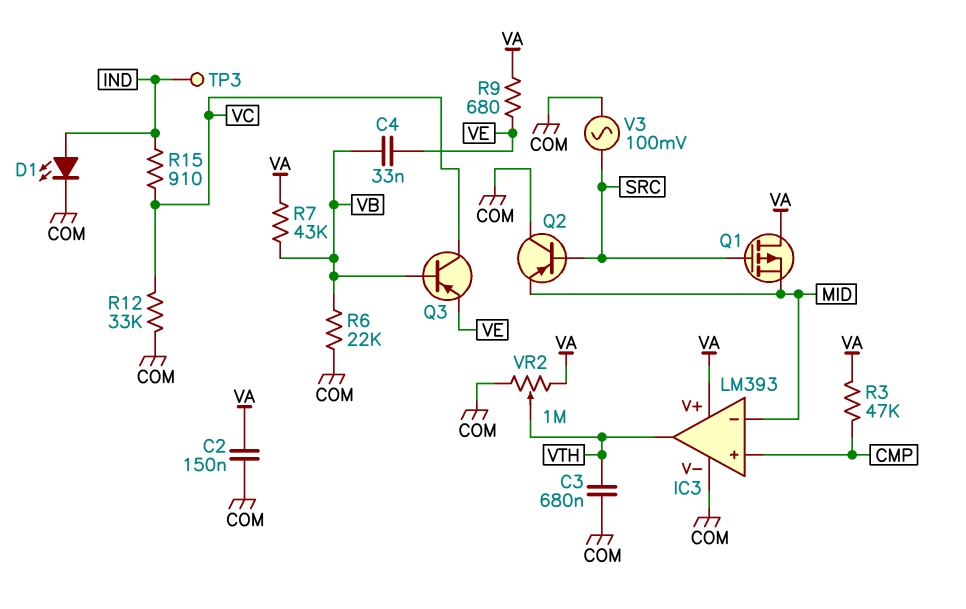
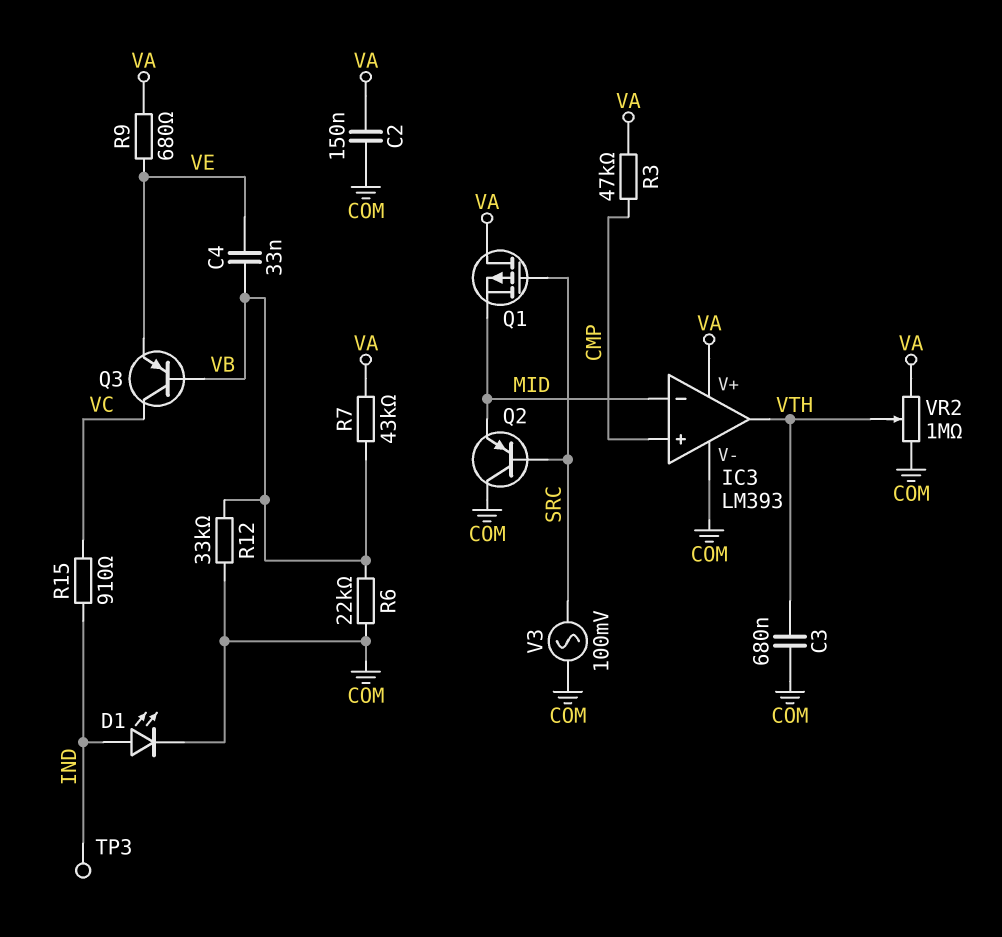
R12: 33k (COM, VC) -> 33k (COM, VB)

